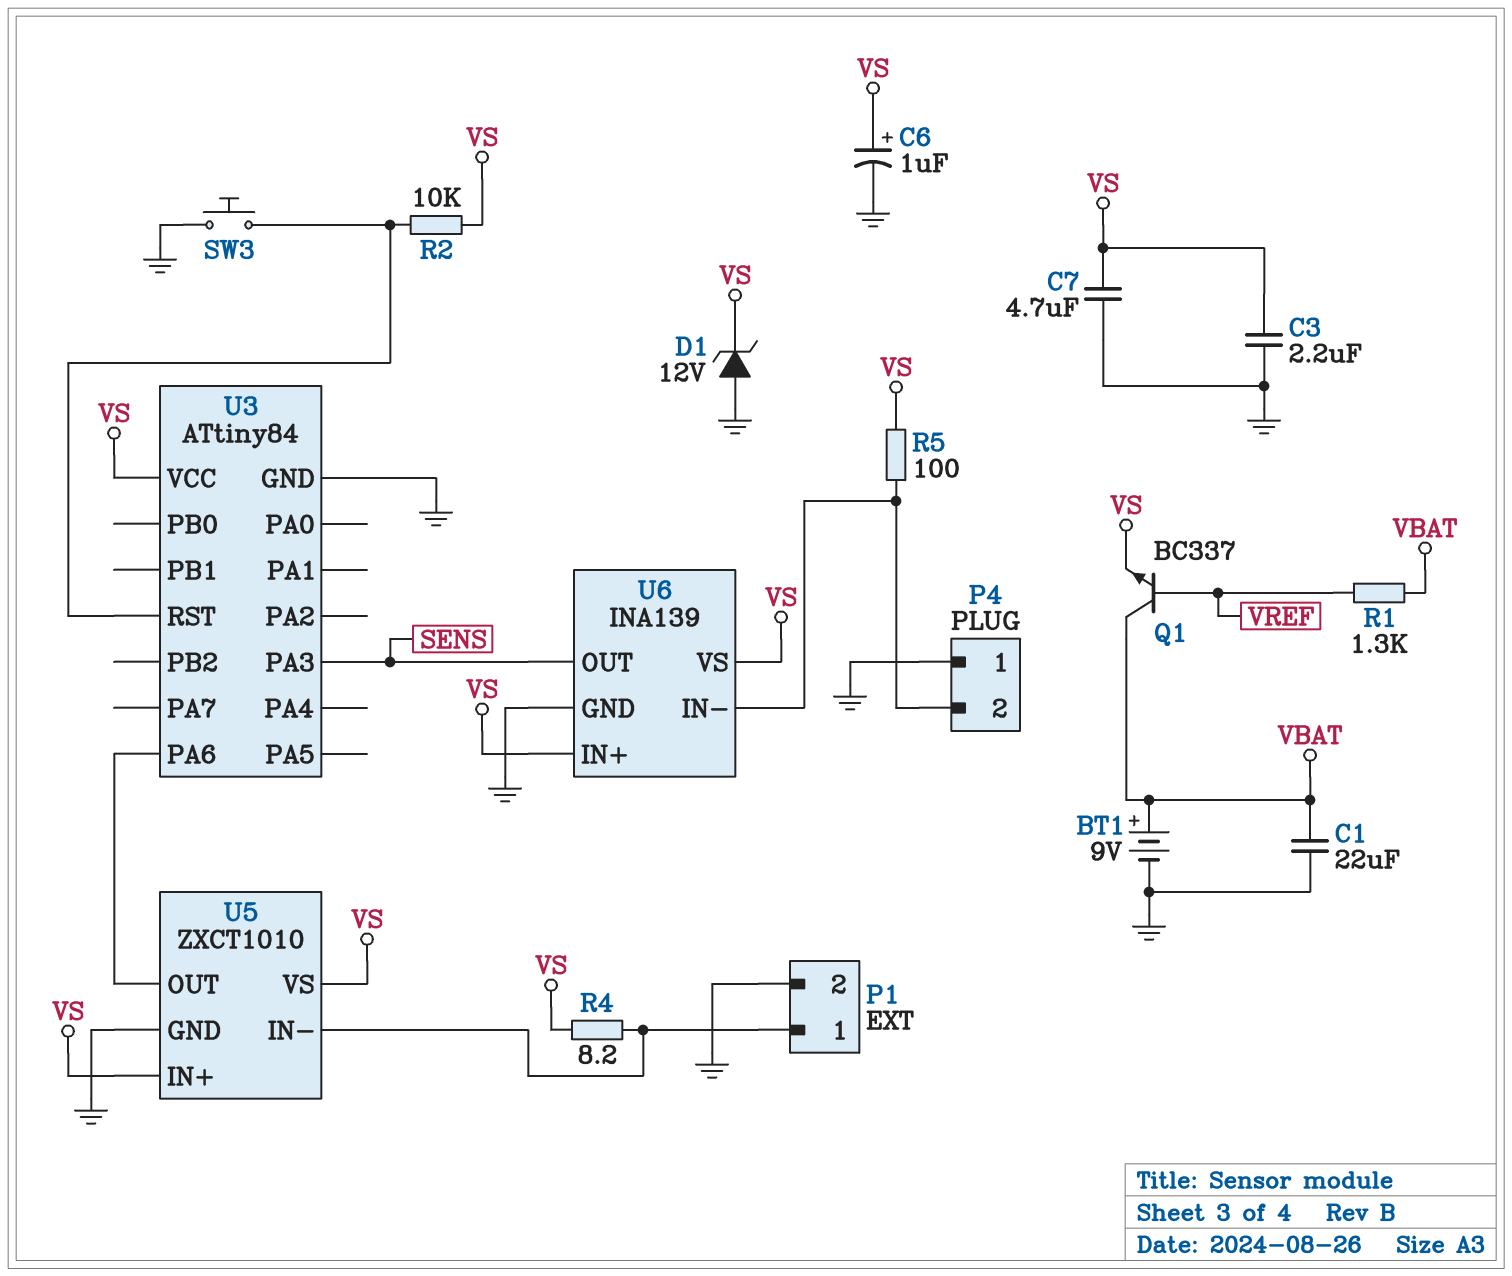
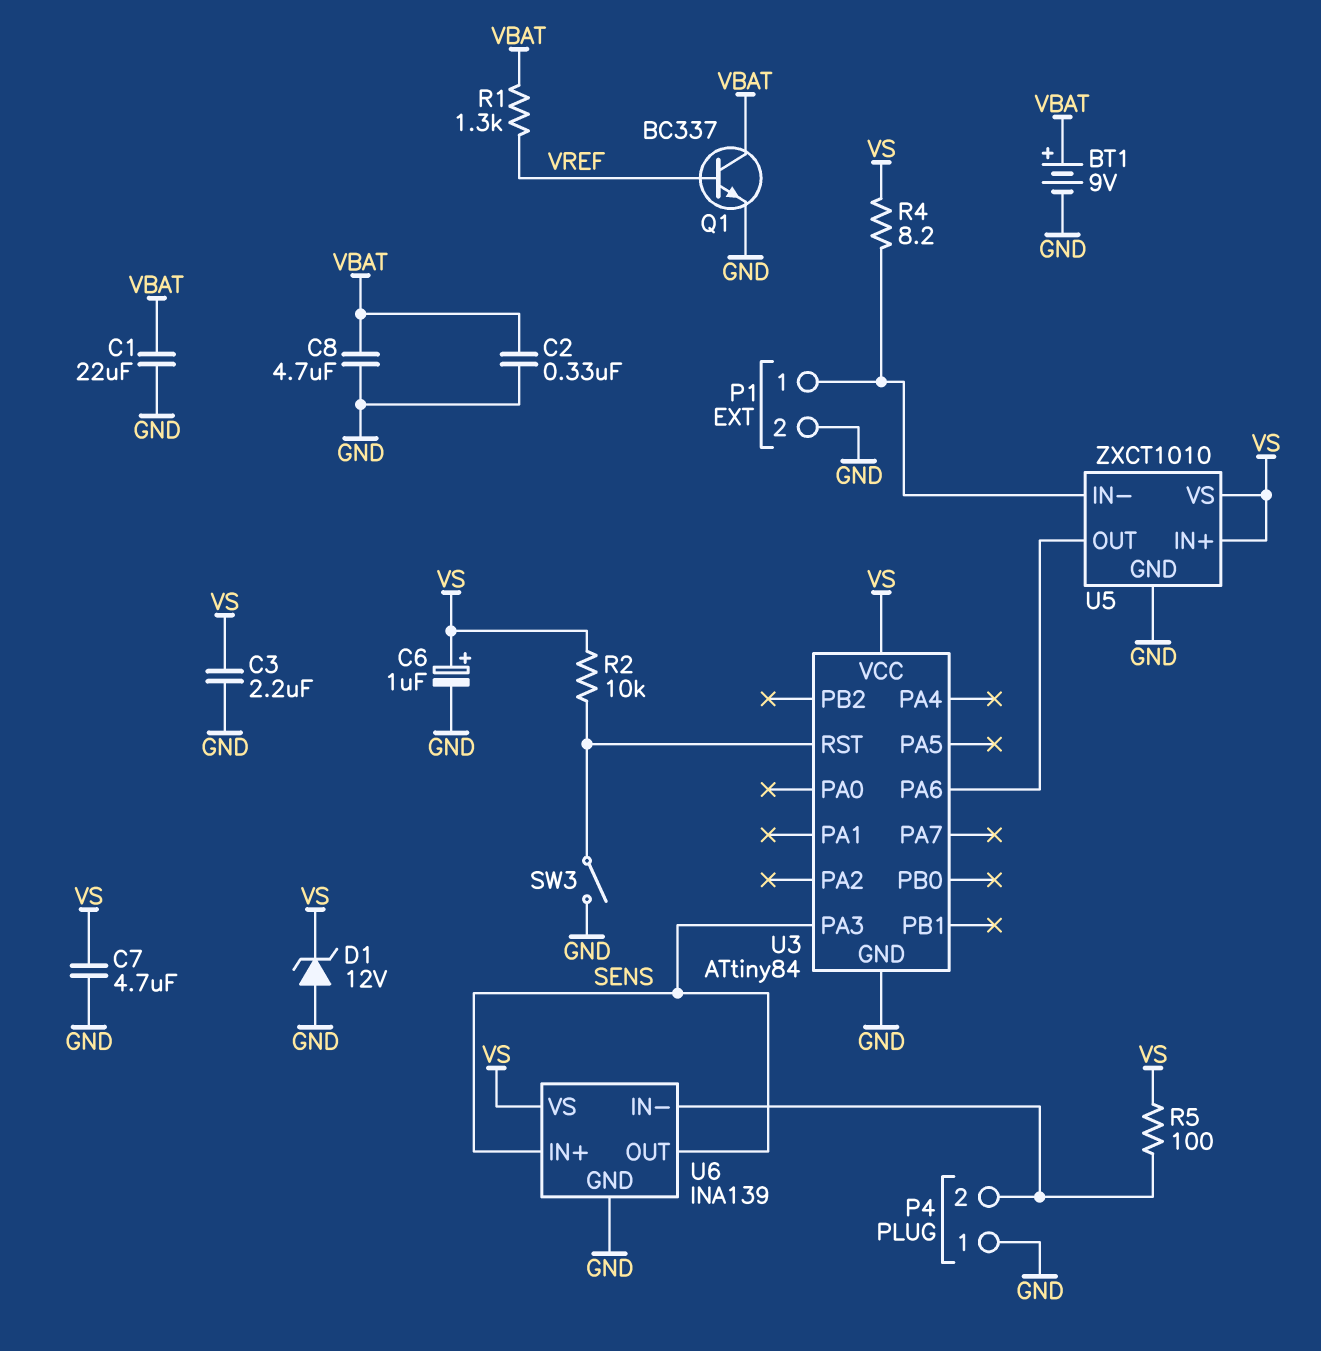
C2: none -> 330nF (GND, VBAT)
C8: none -> 4.7uF (GND, VBAT)
Q1: NPN BC337 (B VREF, C VBAT, E VS) -> NPN BC337 (B VREF, C VBAT, E GND)
SW3: button (GND, U3/RST) -> switch (GND, U3/RST)
U6 pin IN+: VS -> SENS

